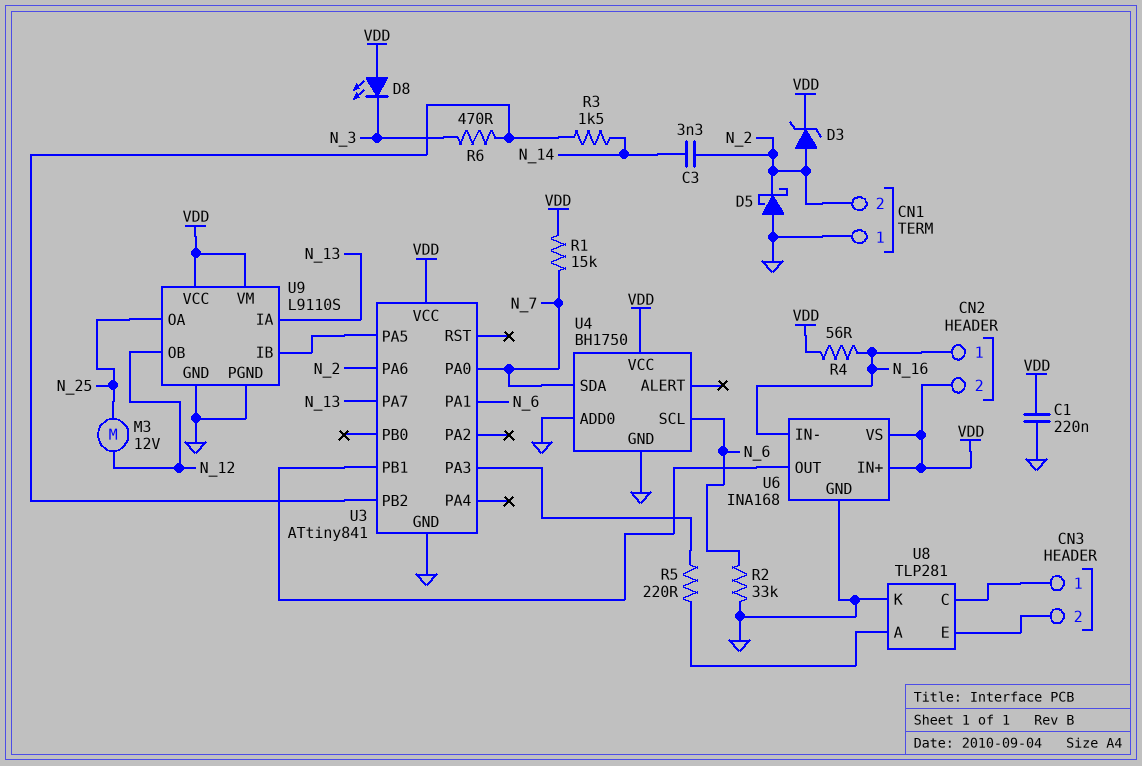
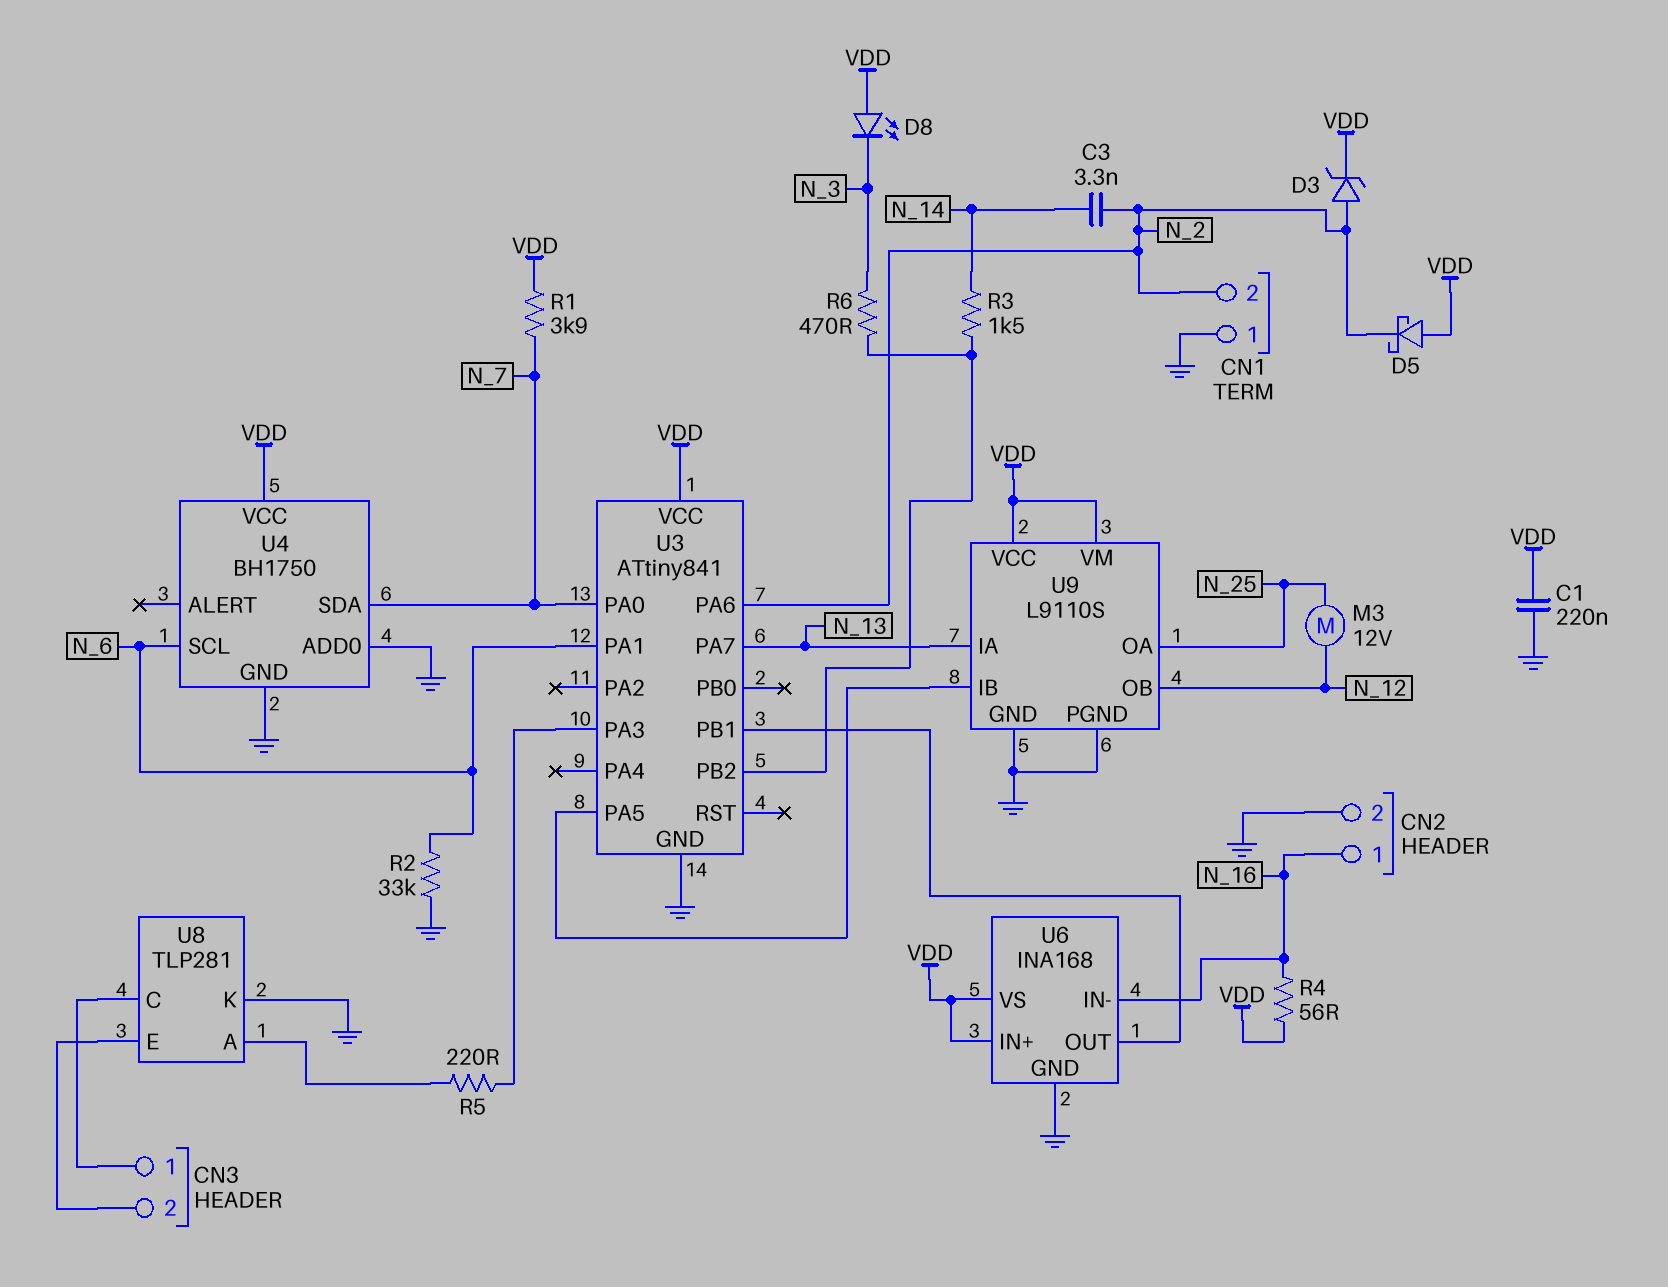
CN2 pin 2: VDD -> GND
D5: schottky (A GND, K N_2) -> schottky (A VDD, K N_2)
R1: 15k (N_7, VDD) -> 3.9k (N_7, VDD)

